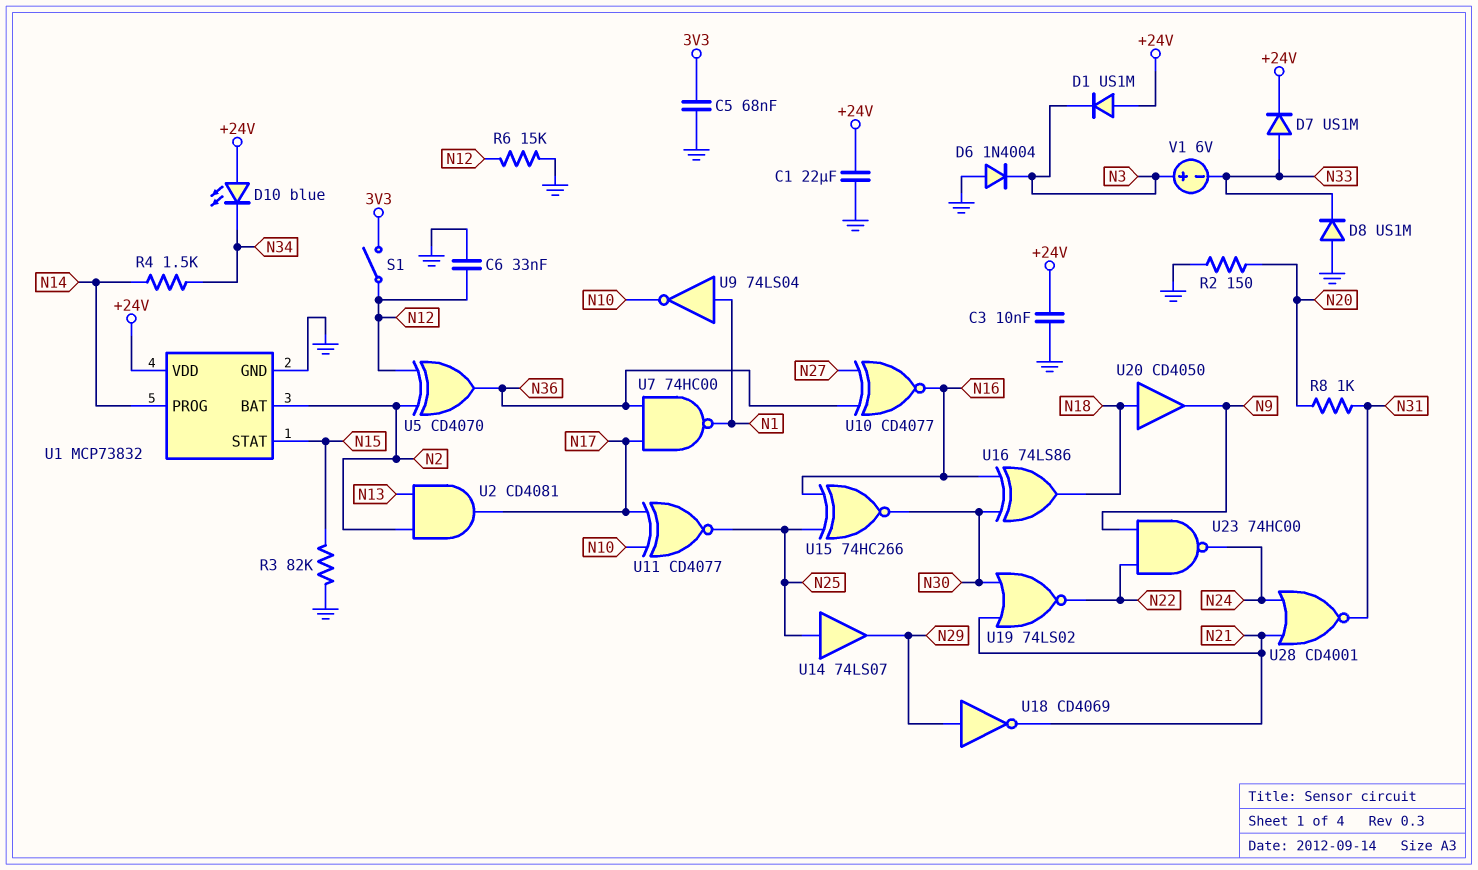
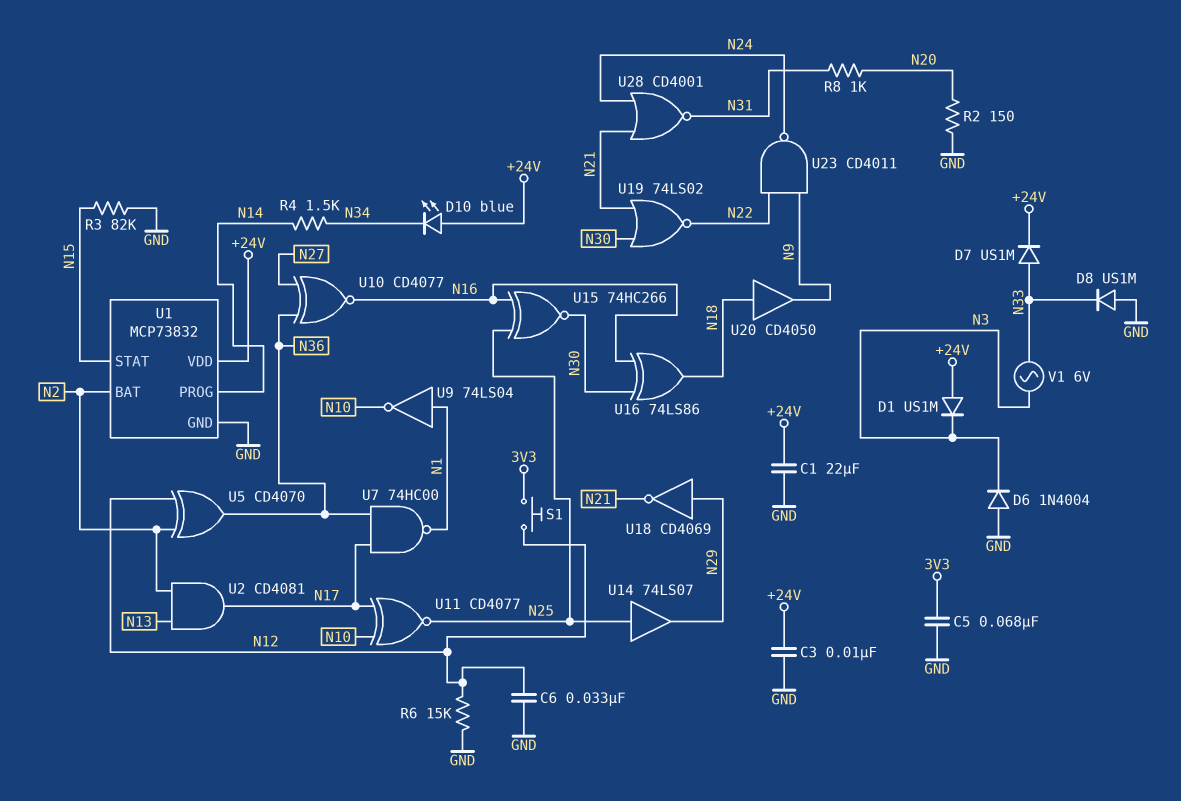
S1: switch (3V3, N12) -> button (3V3, N12)
U23: NAND 74HC00 (in N9, in N22, out N24) -> NAND CD4011 (in N9, in N22, out N24)
V1: 6V (plus N3, minus N33) -> AC 6V (N3, N33)

